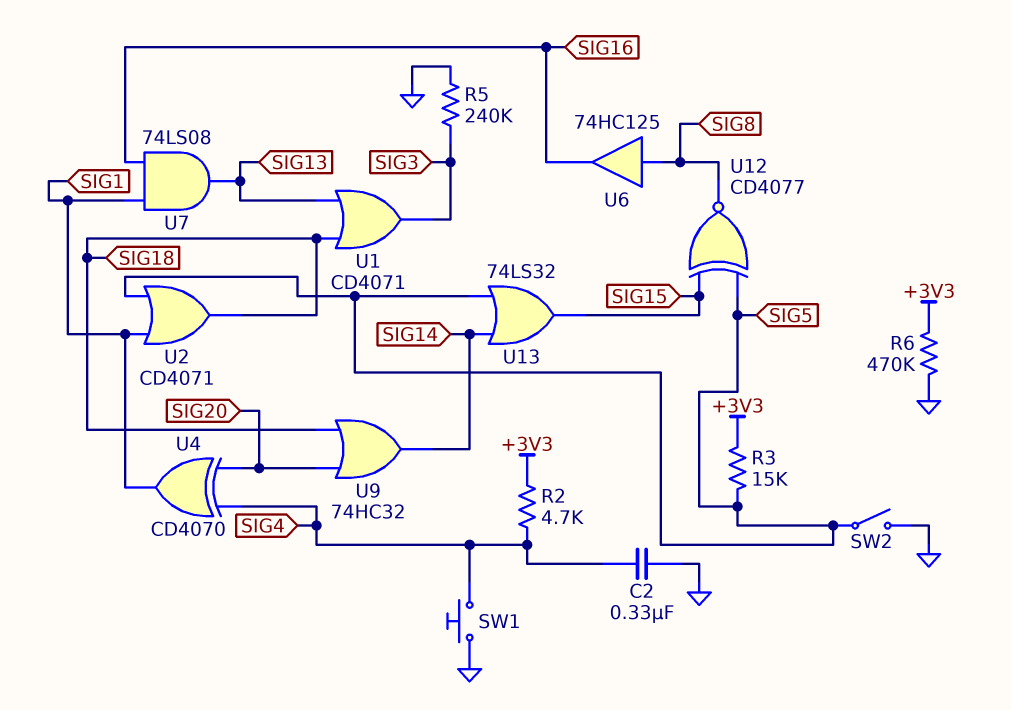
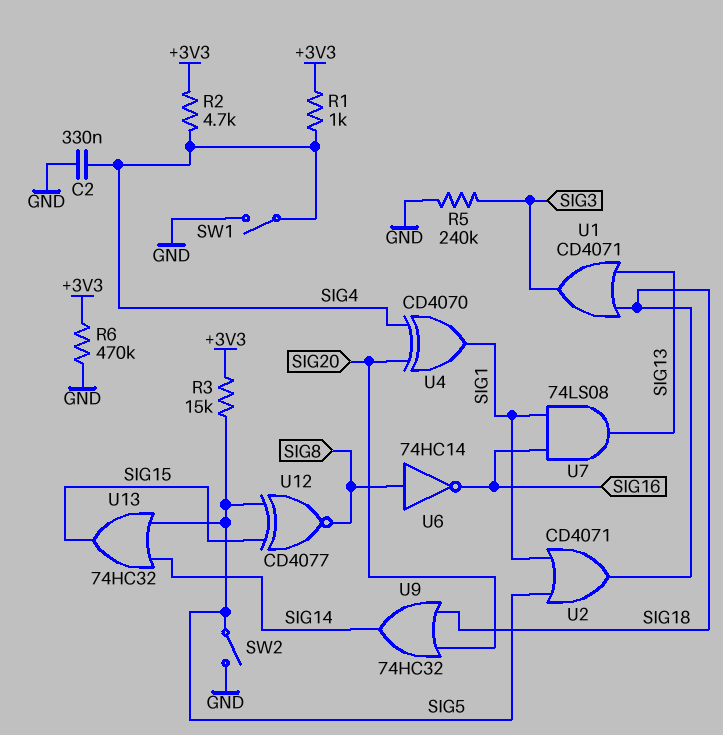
R1: none -> 1k (+3V3, SIG4)
SW1: button (GND, SIG4) -> switch (GND, SIG4)
U6: buffer 74HC125 (in SIG8, out SIG16) -> NOT 74HC14 (in SIG8, out SIG16)
U13: OR 74LS32 (in SIG5, in SIG14, out SIG15) -> OR 74HC32 (in SIG5, in SIG14, out SIG15)

